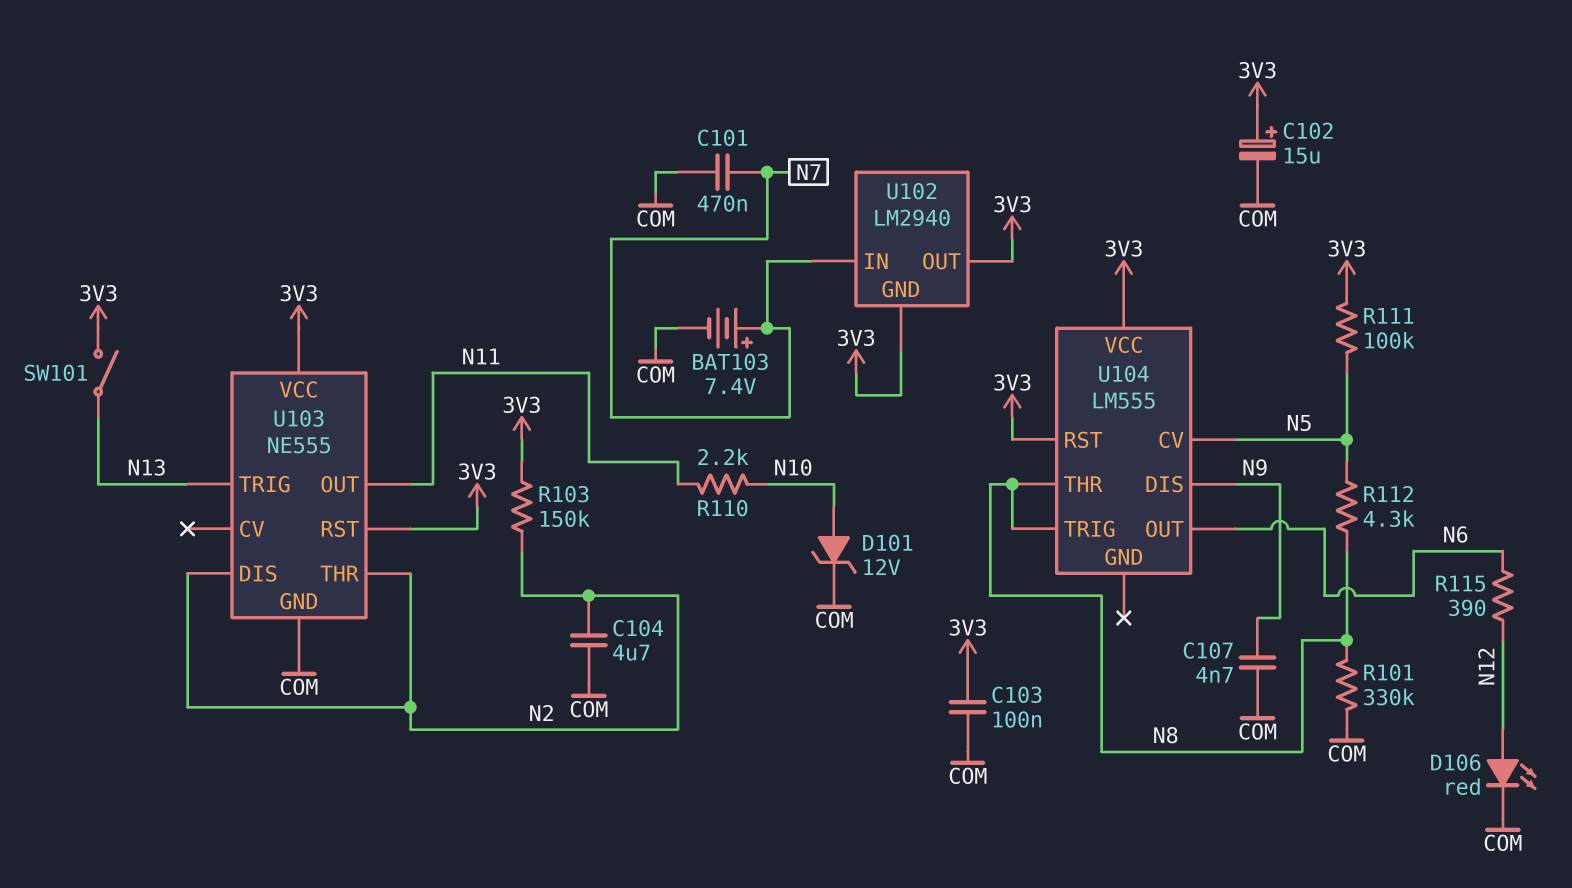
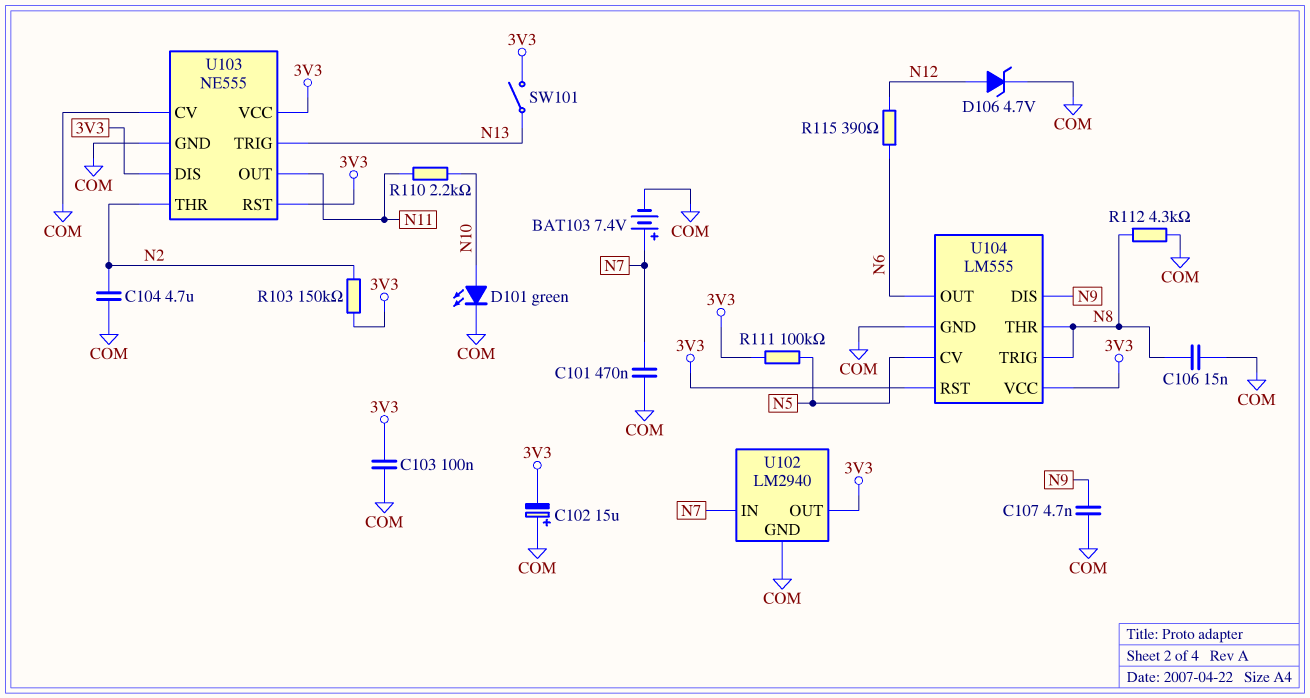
C102: 15uF (plus 3V3, minus COM) -> 15uF (plus COM, minus 3V3)
C106: none -> 15nF (COM, N8)
D101: zener 12V (A N10, K COM) -> LED green (A N10, K COM)
D106: LED red (A N12, K COM) -> zener 4.7V (A N12, K COM)
R101: 330k (COM, N8) -> none
R112: 4.3k (N5, N8) -> 4.3k (COM, N8)
U102 pin GND: 3V3 -> COM
U103 pin CV: none -> COM
U103 pin DIS: N2 -> 3V3
U104 pin GND: none -> COM

